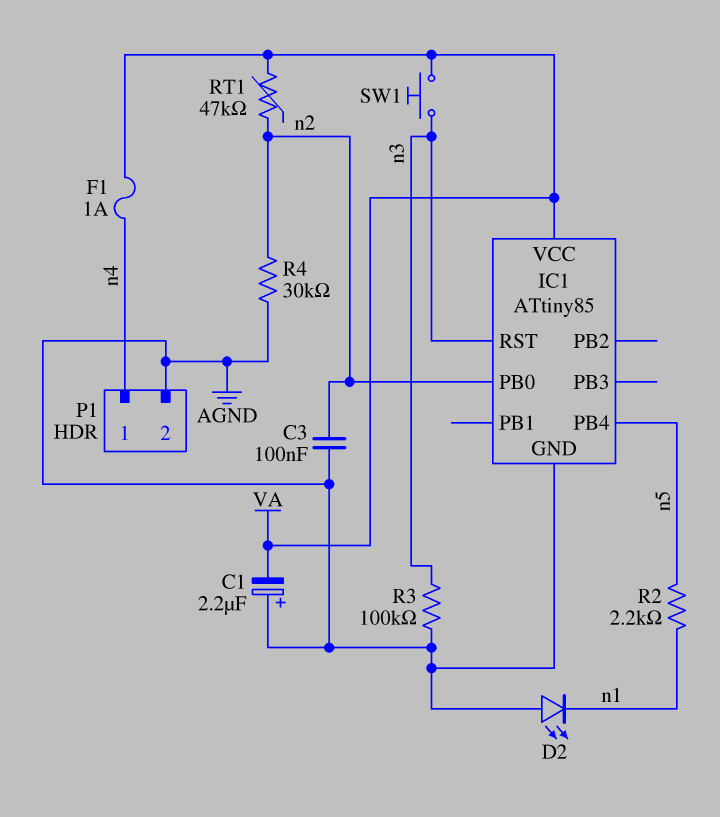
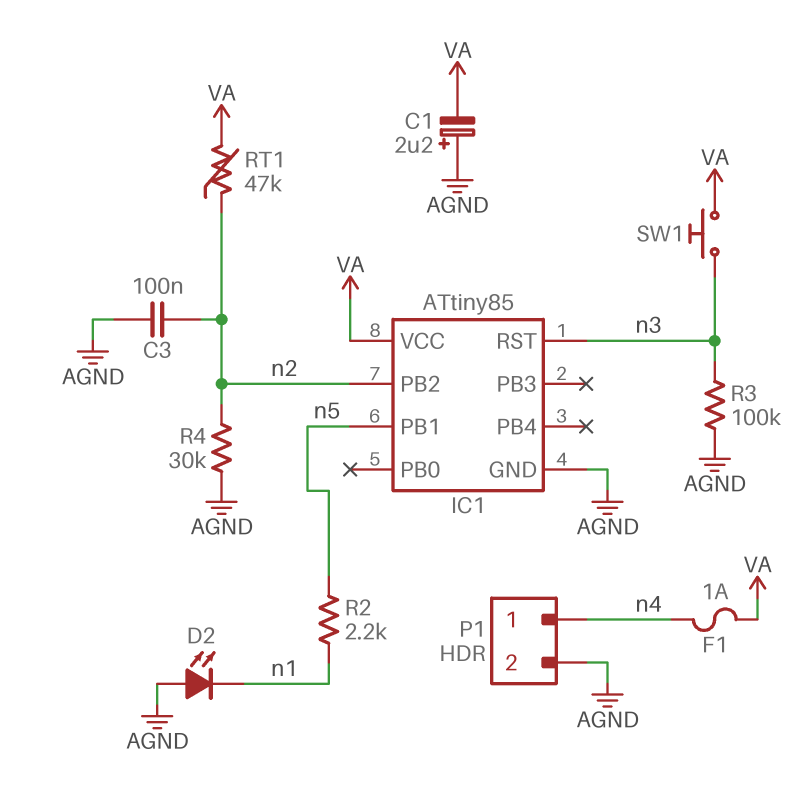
IC1 pin PB0: n2 -> none
IC1 pin PB1: none -> n5
IC1 pin PB2: none -> n2
IC1 pin PB4: n5 -> none

